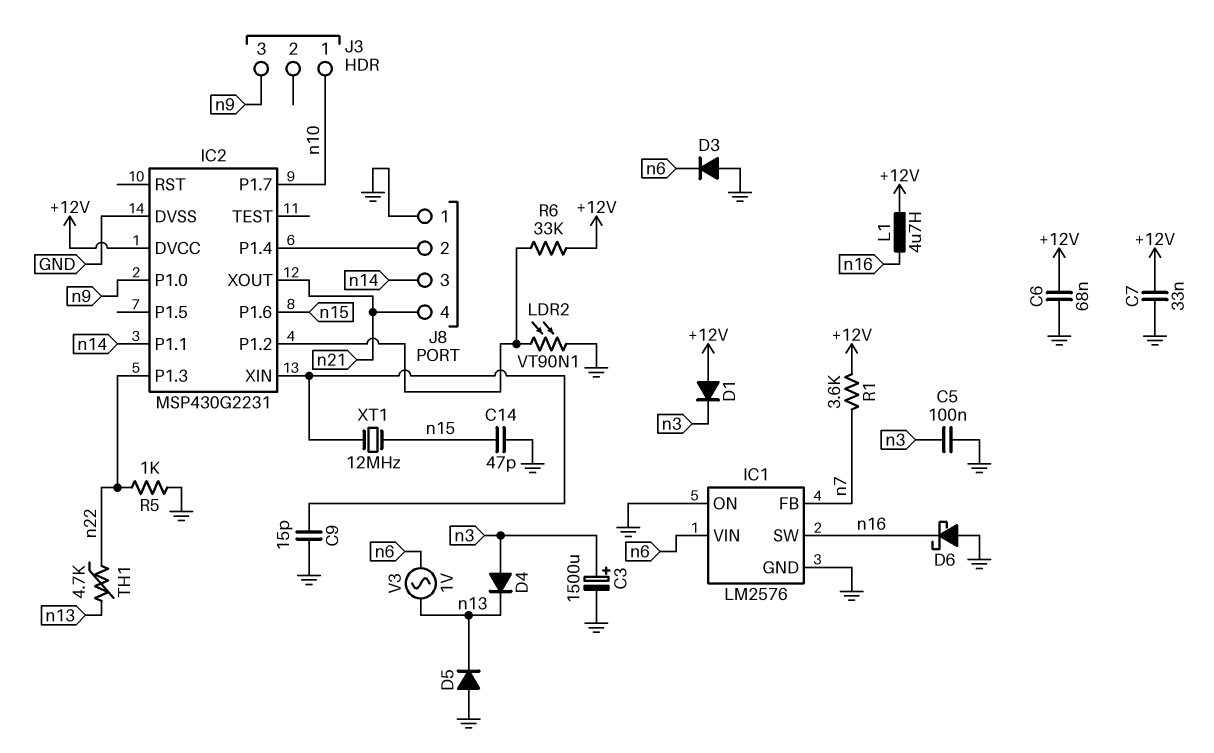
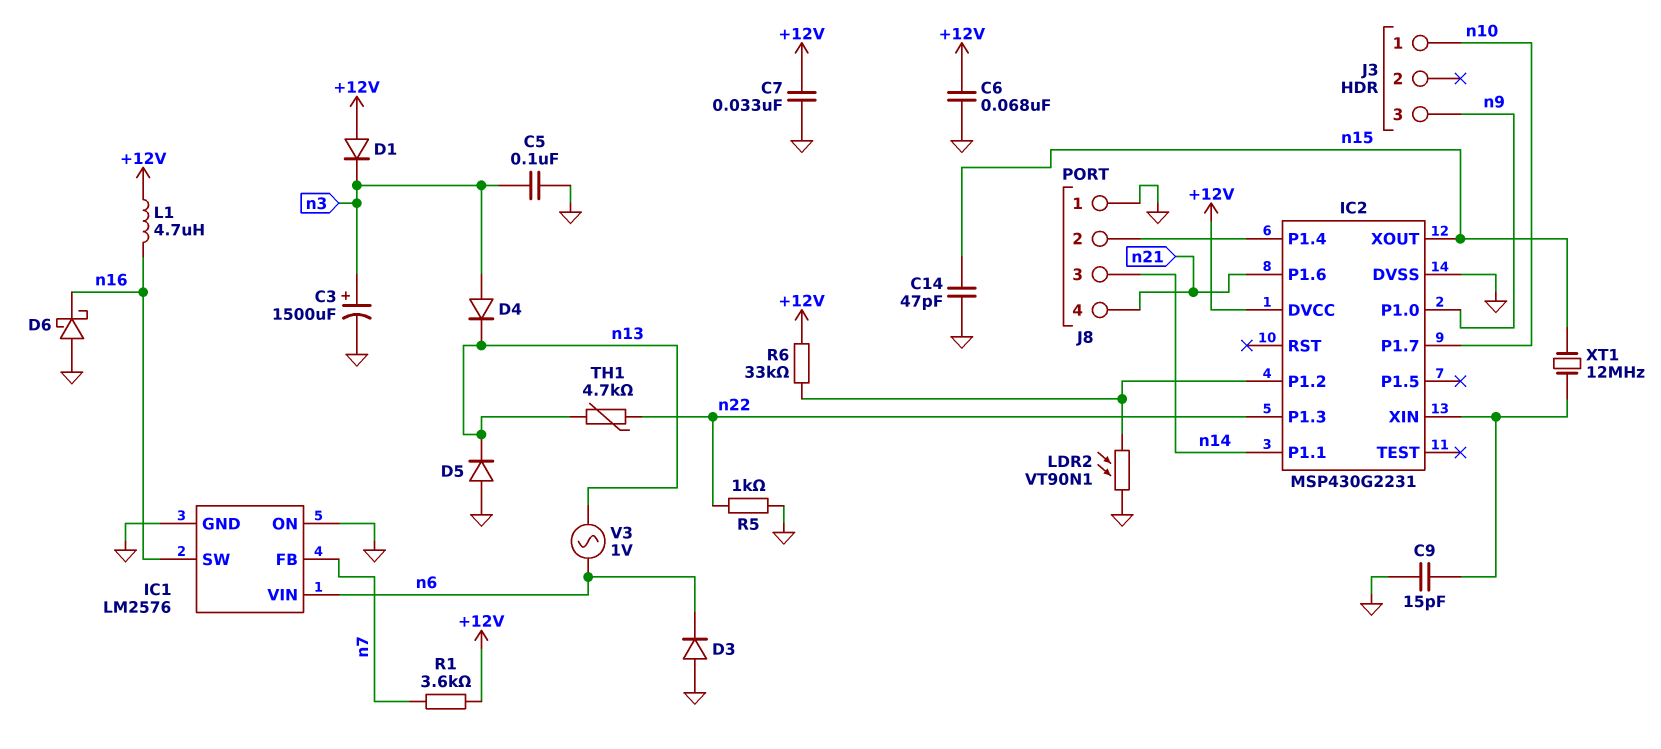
IC2 pin P1.6: n15 -> n21
IC2 pin XOUT: n21 -> n15

